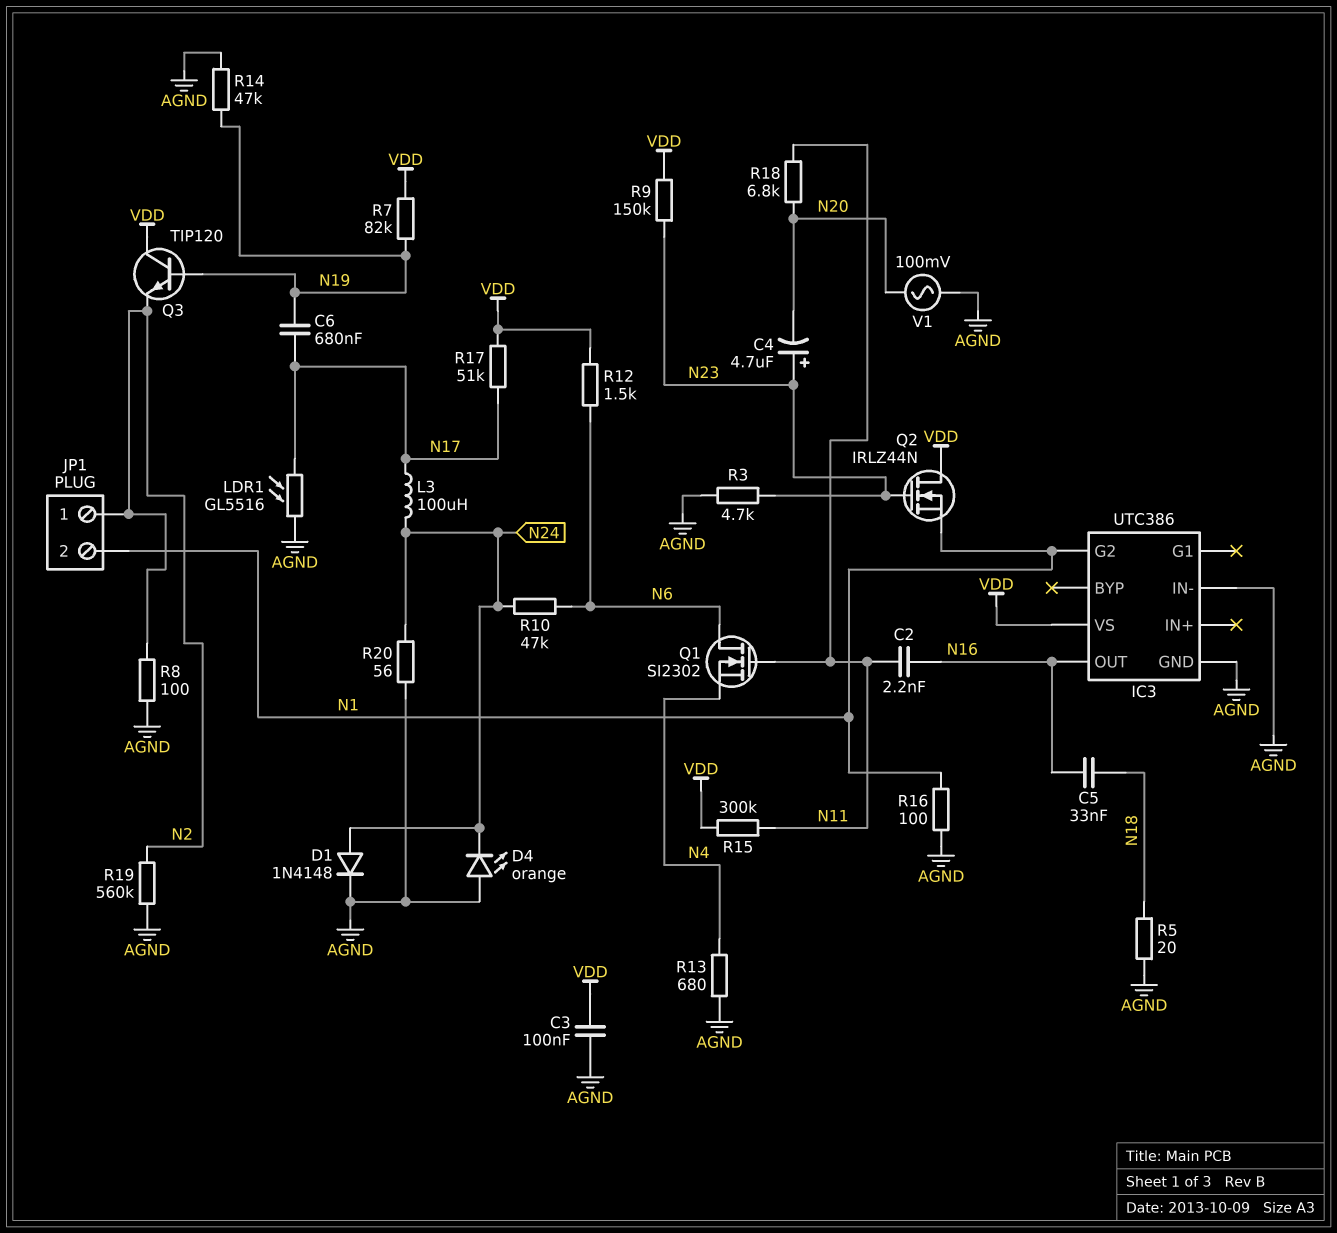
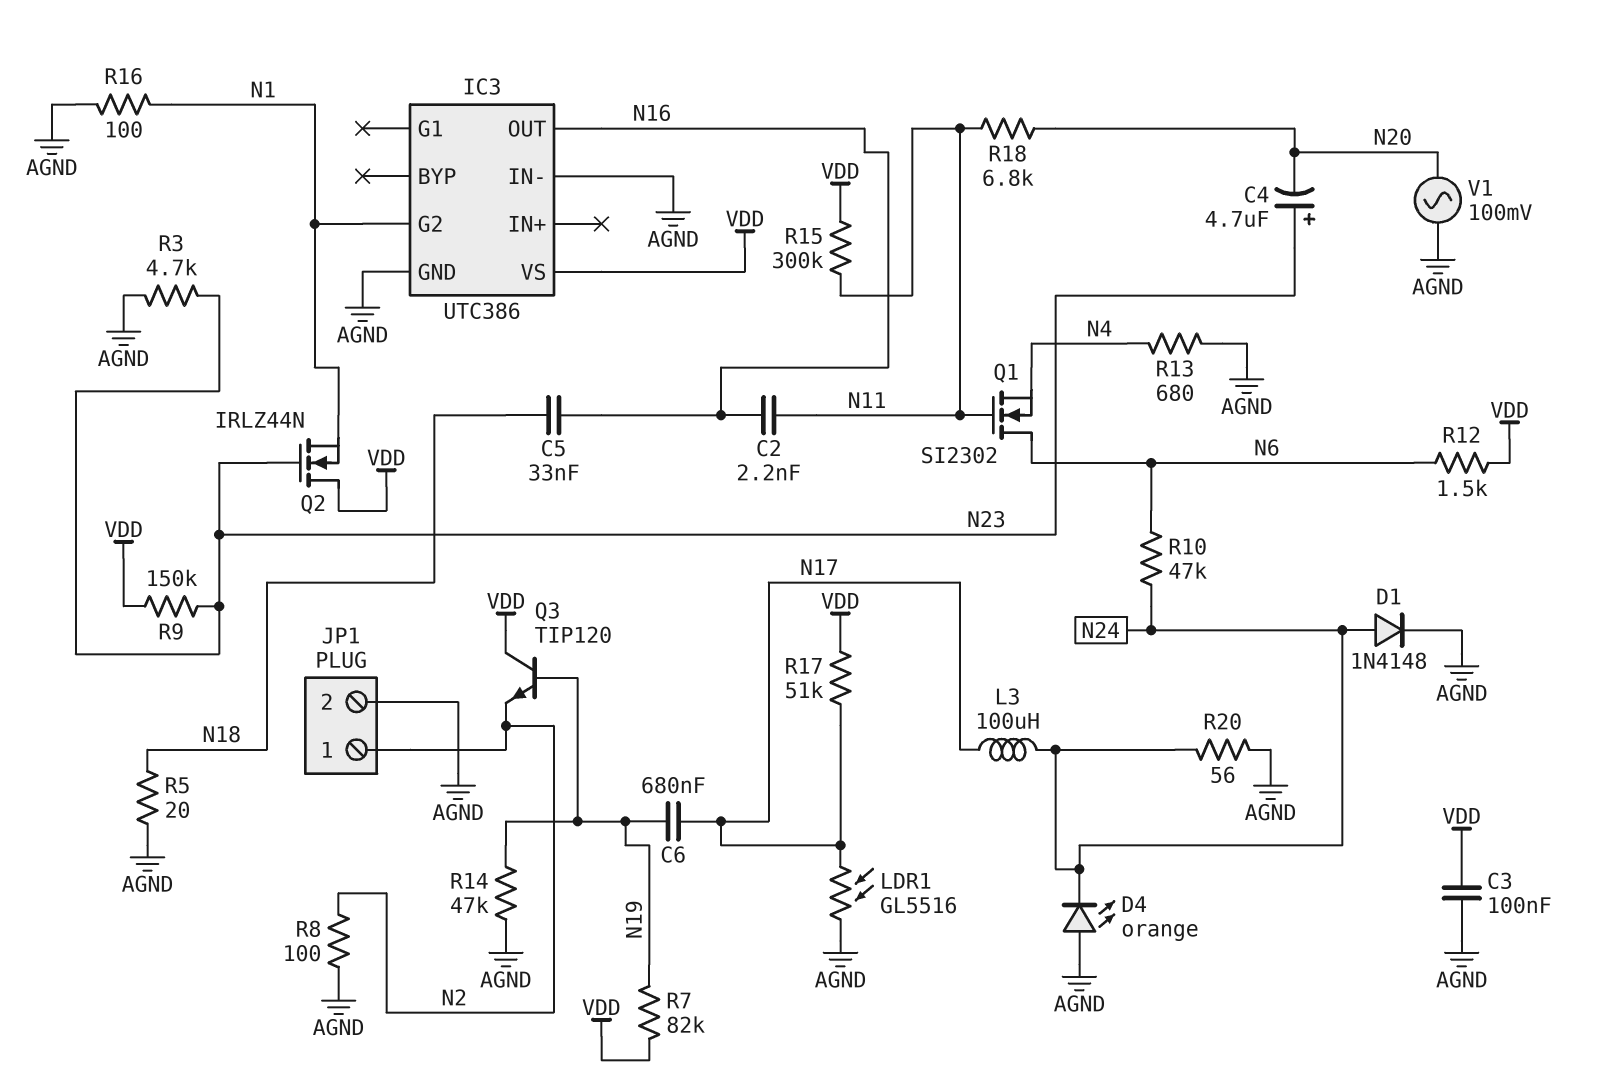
JP1 pin 2: N1 -> AGND
R19: 560k (AGND, N2) -> none

